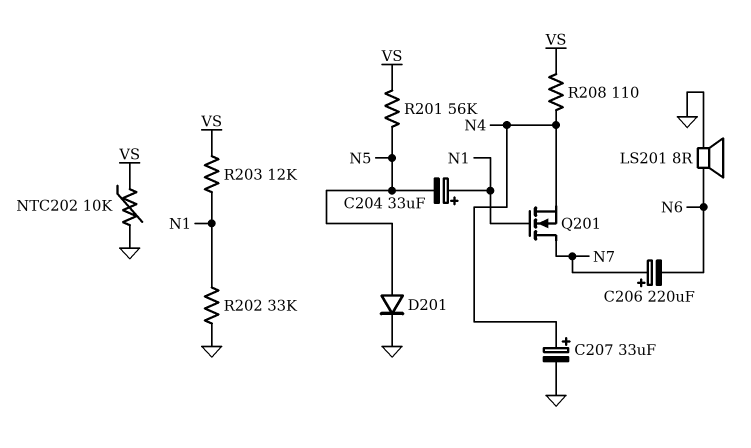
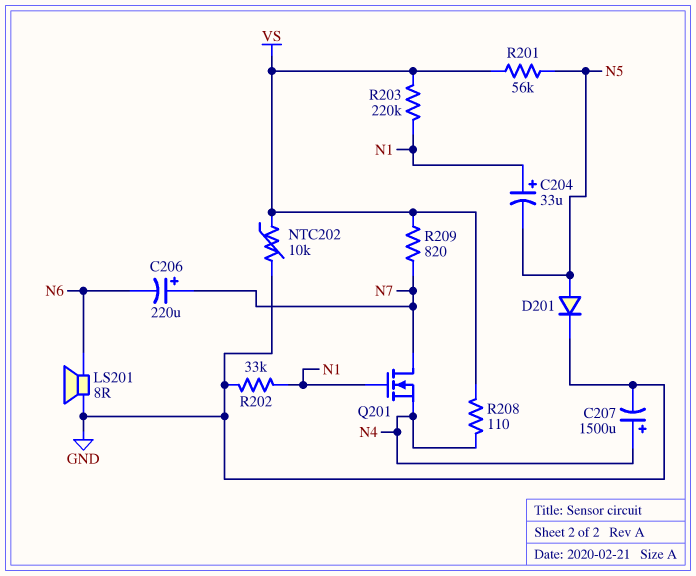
C207: 33uF (plus N4, minus GND) -> 1500uF (plus N4, minus GND)
R203: 12k (N1, VS) -> 220k (N1, VS)
R209: none -> 820 (N7, VS)

